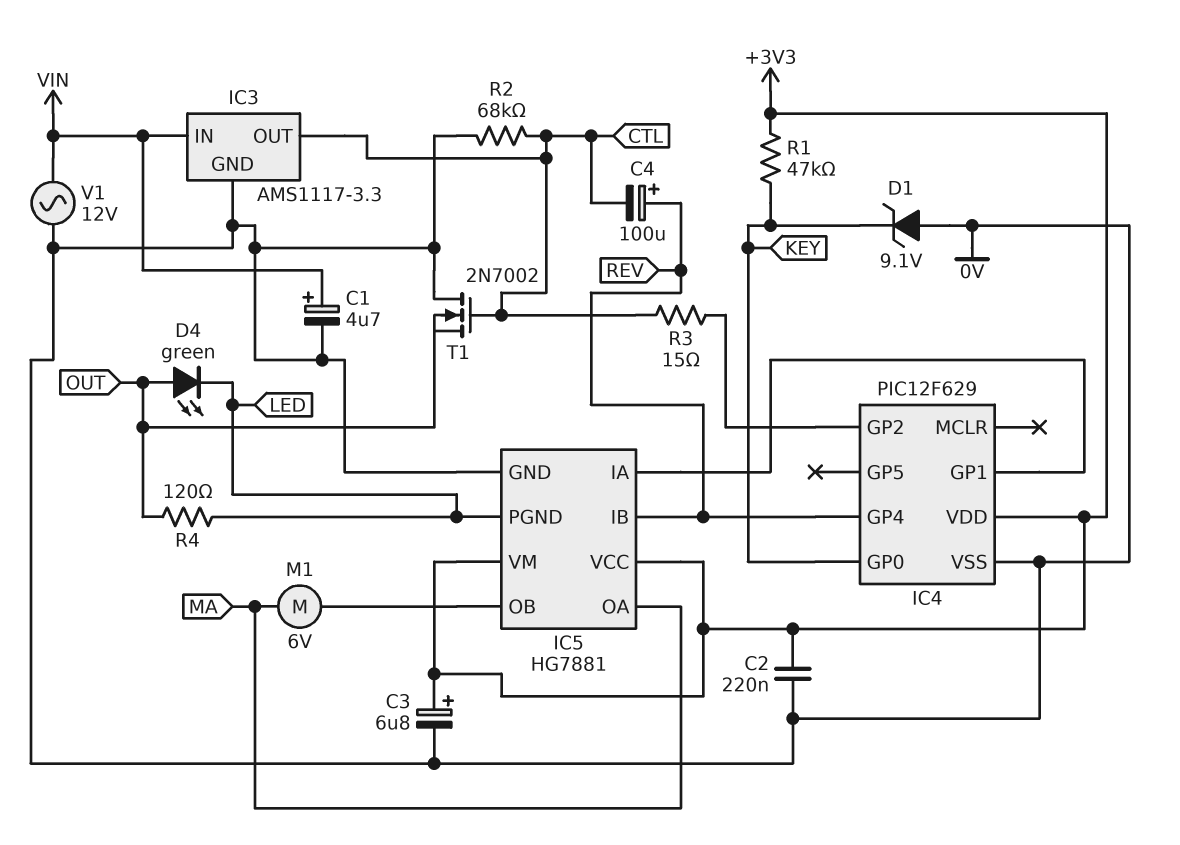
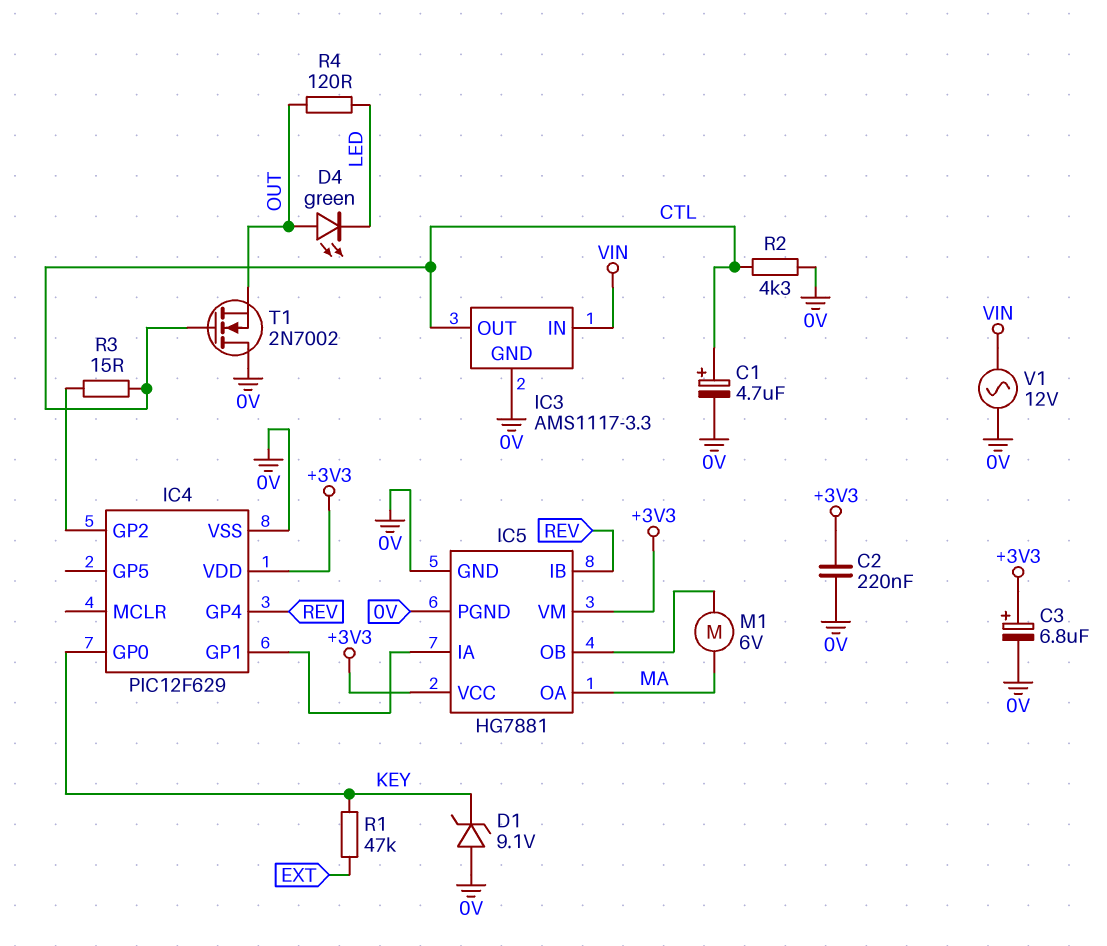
C1: 4.7uF (plus VIN, minus 0V) -> 4.7uF (plus CTL, minus 0V)
C4: 100uF (plus REV, minus CTL) -> none
IC5 pin PGND: LED -> 0V
R1: 47k (+3V3, KEY) -> 47k (EXT, KEY)
R2: 68k (0V, CTL) -> 4.3k (0V, CTL)

